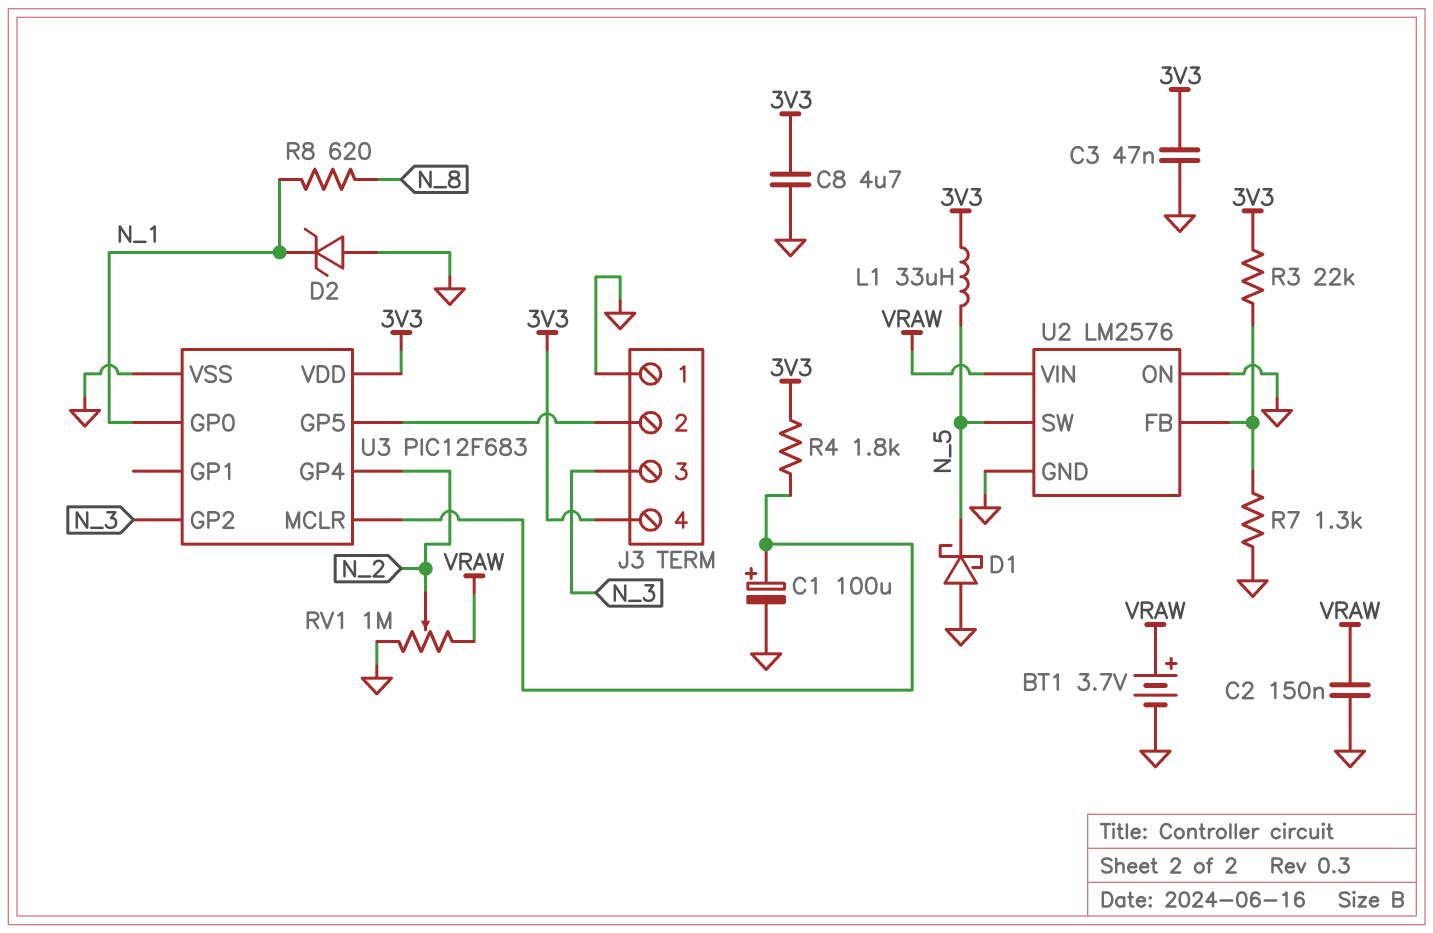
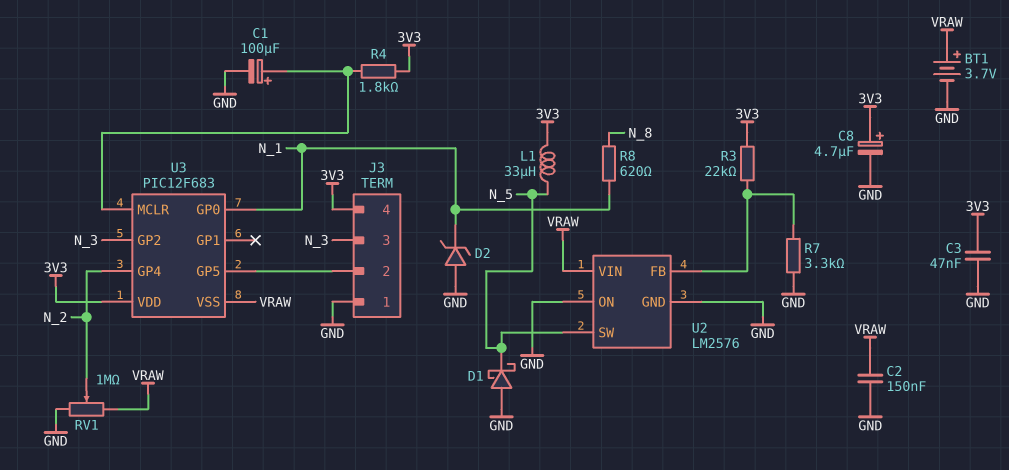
C8: 4.7uF (3V3, GND) -> 4.7uF (plus 3V3, minus GND)
R7: 1.3k (GND, U2/FB) -> 3.3k (GND, U2/FB)
U3 pin VSS: GND -> VRAW

